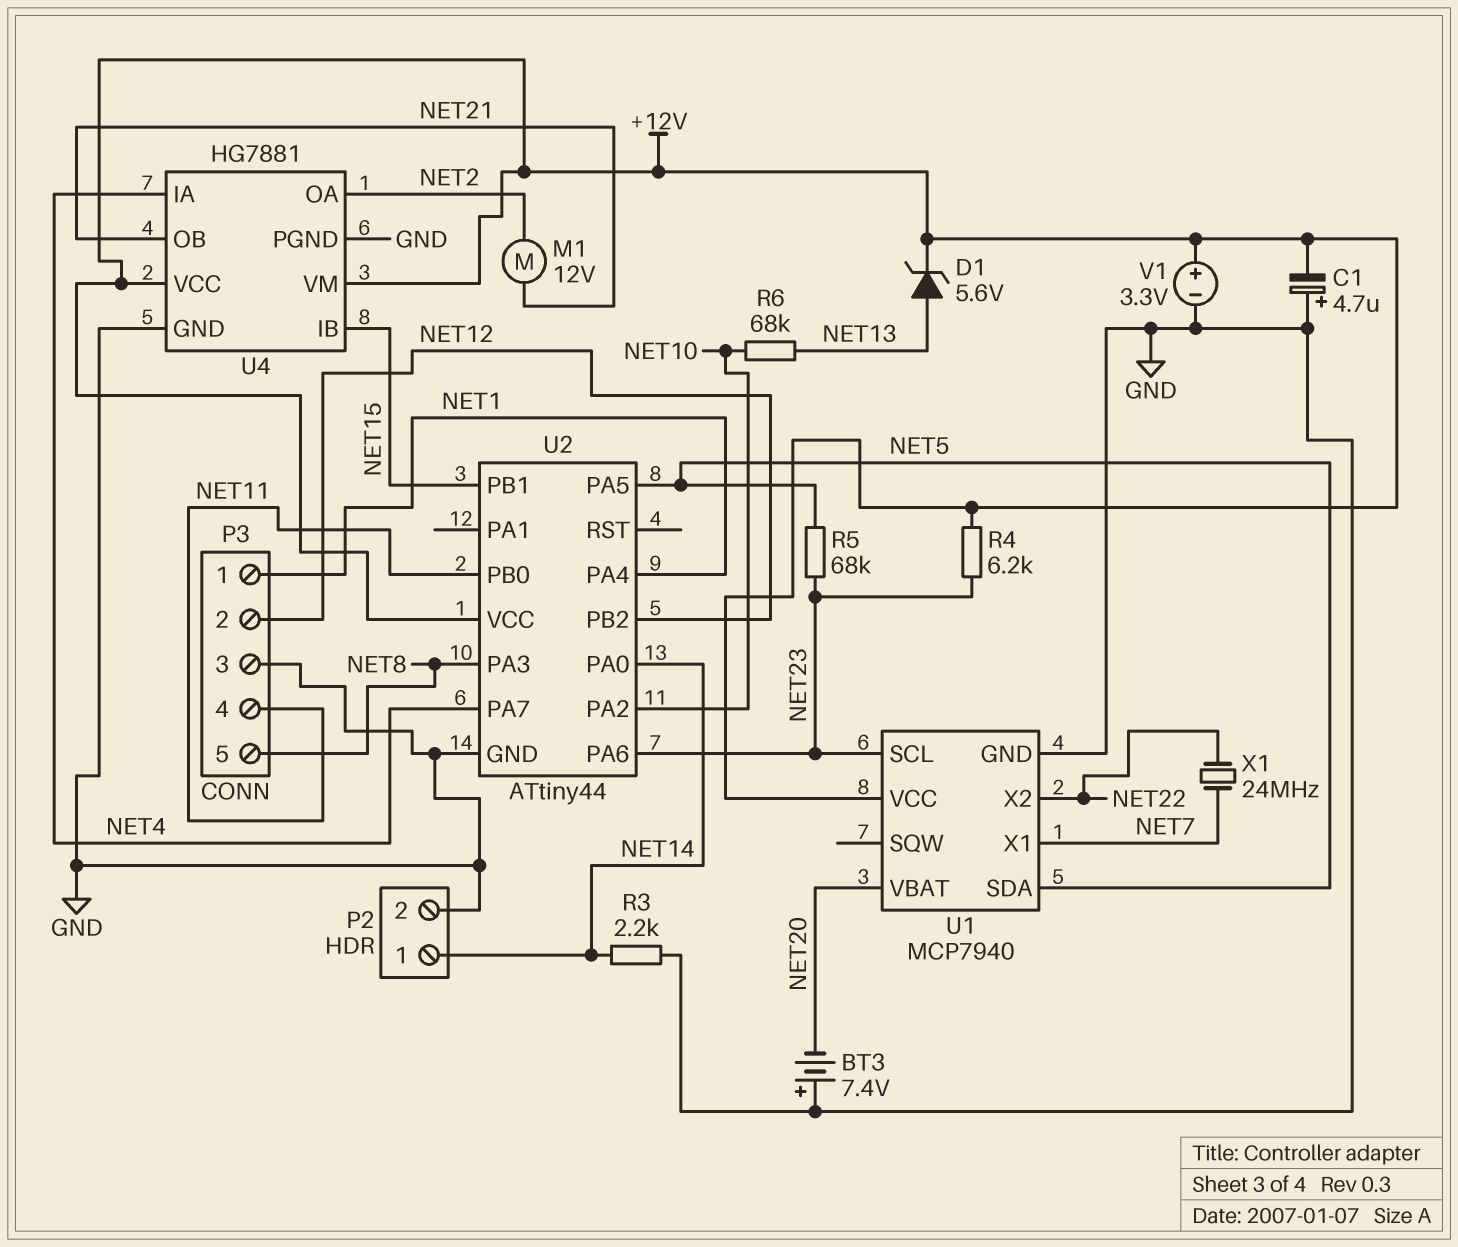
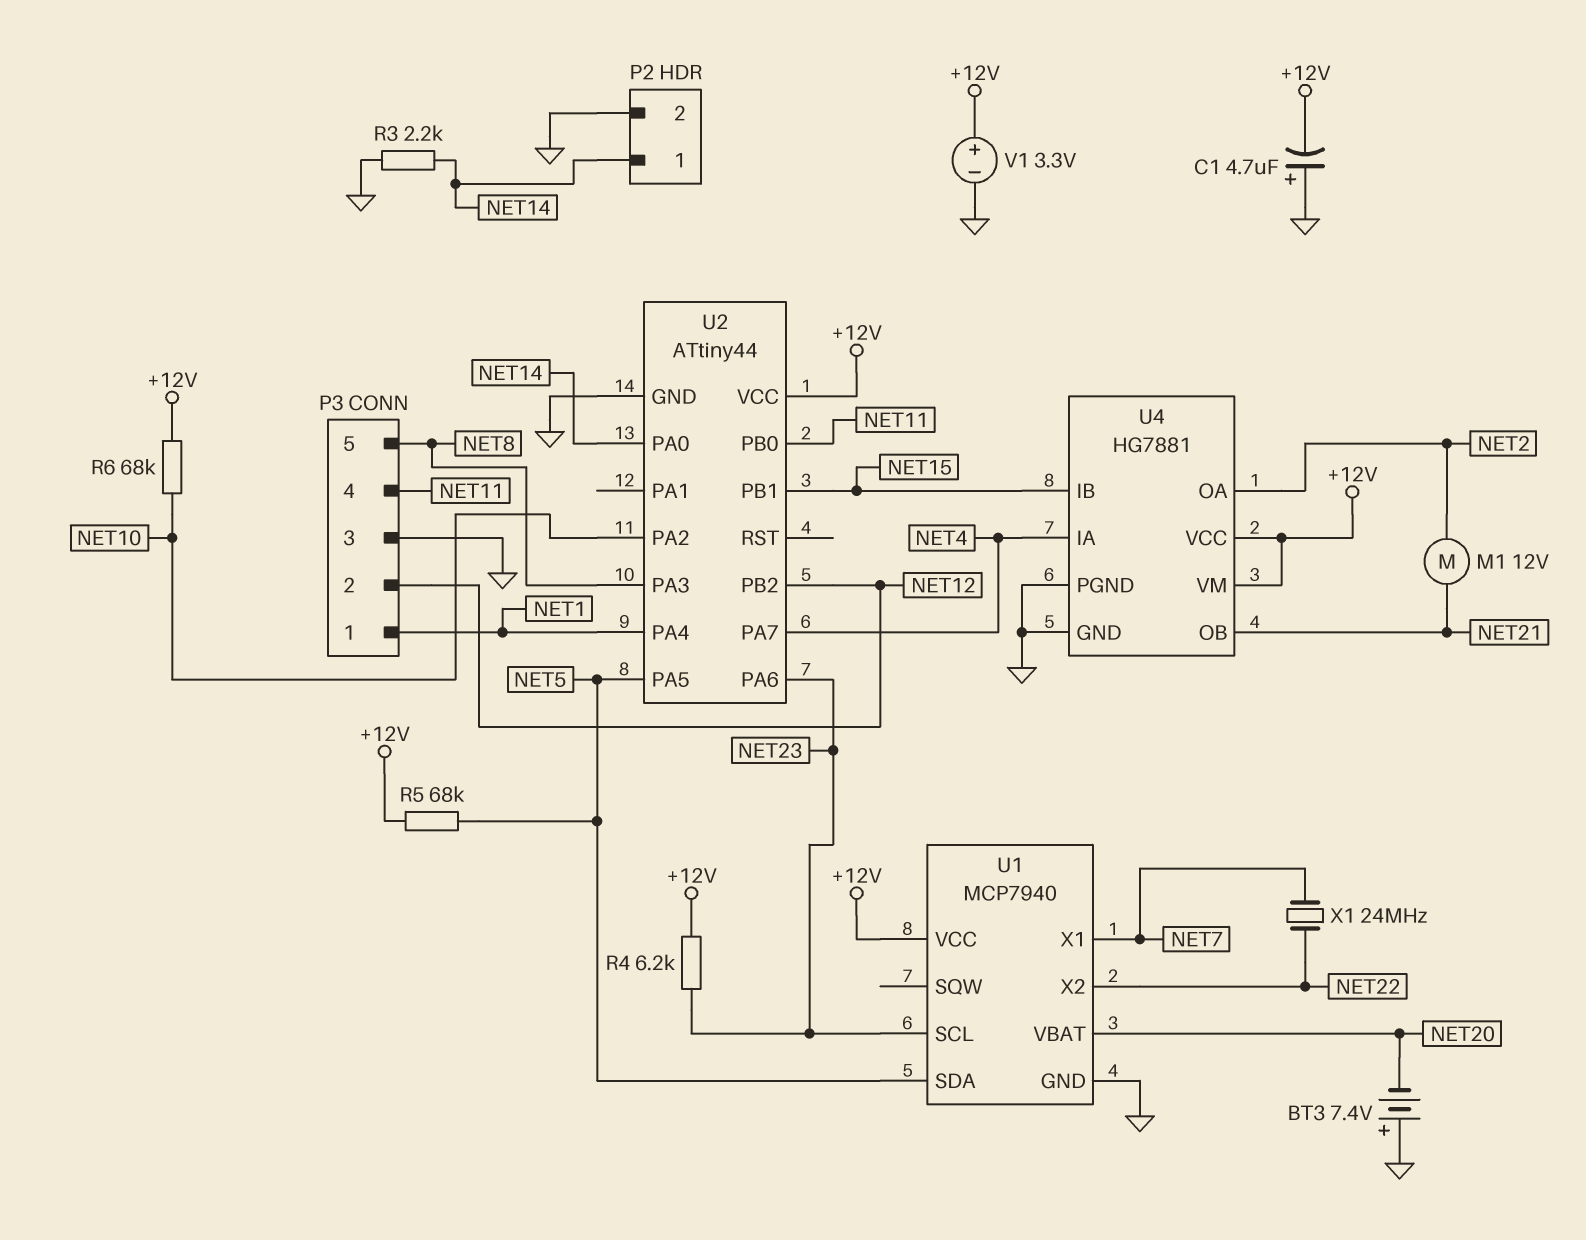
D1: zener 5.6V (A NET13, K +12V) -> none
R5: 68k (NET5, NET23) -> 68k (+12V, NET5)
R6: 68k (NET10, NET13) -> 68k (+12V, NET10)

